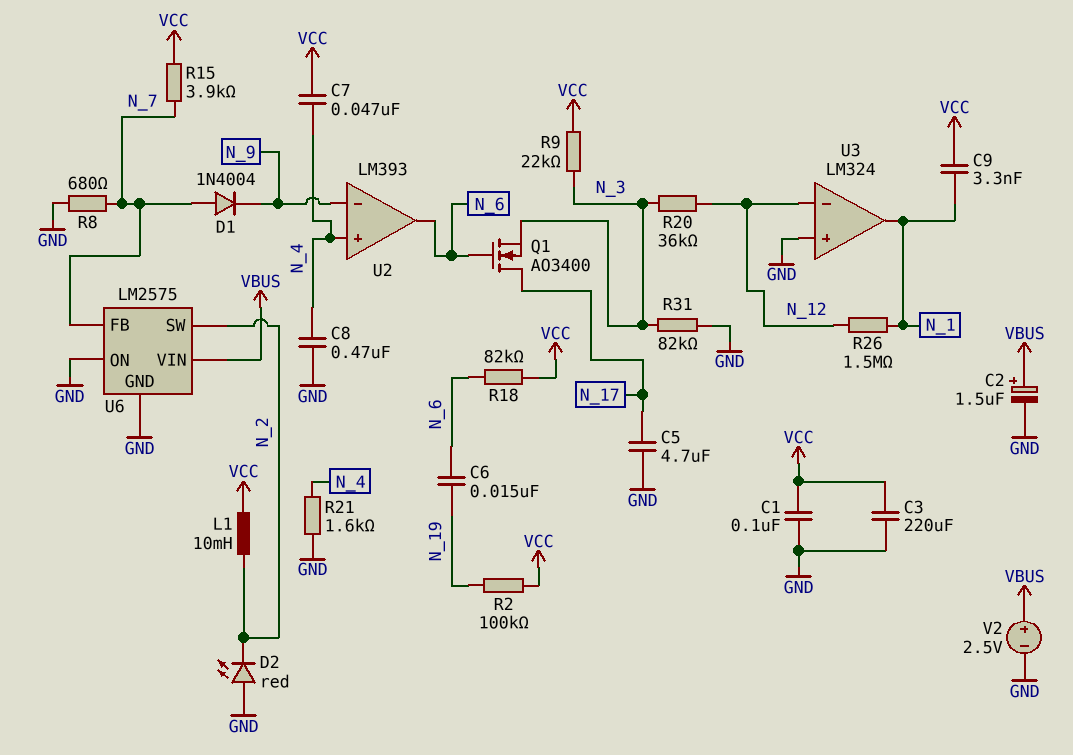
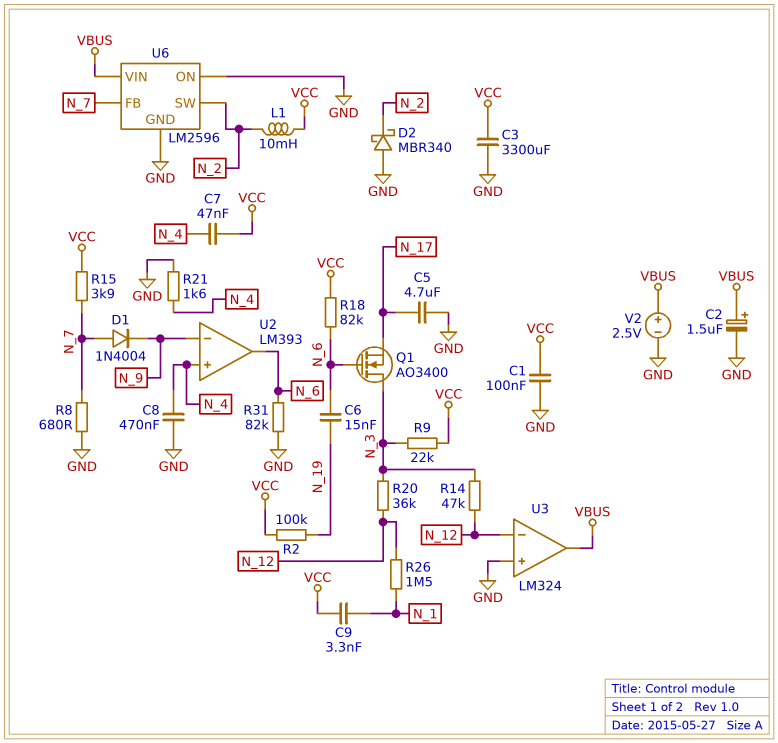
C3: 220uF (GND, VCC) -> 3300uF (GND, VCC)
D2: LED red (A GND, K N_2) -> schottky MBR340 (A GND, K N_2)
Q1: NMOS AO3400 (G N_6, D N_17, S N_3) -> NMOS AO3400 (G N_6, D N_3, S N_17)
R14: none -> 47k (N_3, N_12)
R31: 82k (GND, N_3) -> 82k (GND, N_6)
U3 pin out: N_1 -> VBUS
U6: LM2575 -> LM2596

